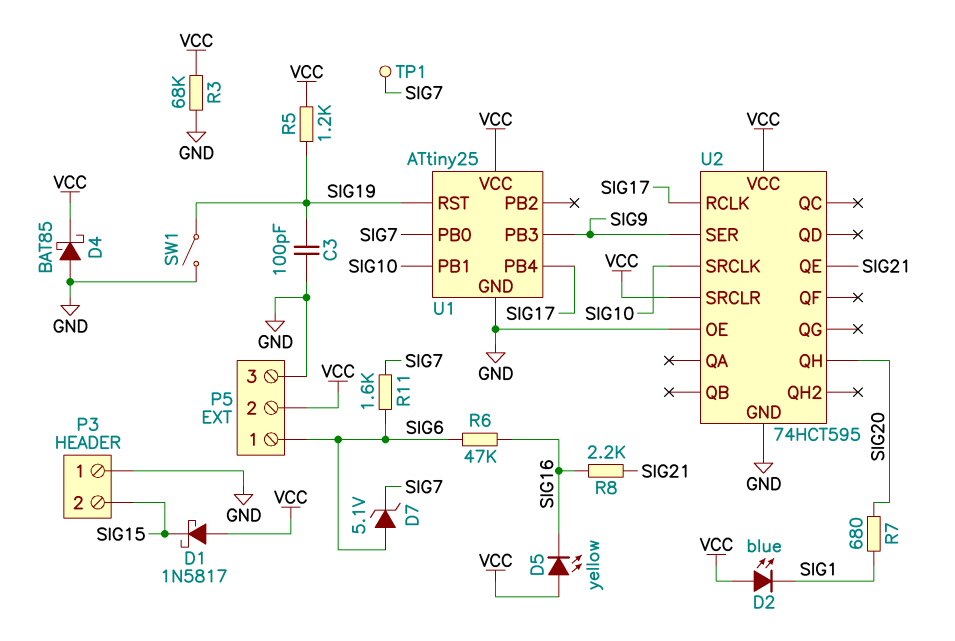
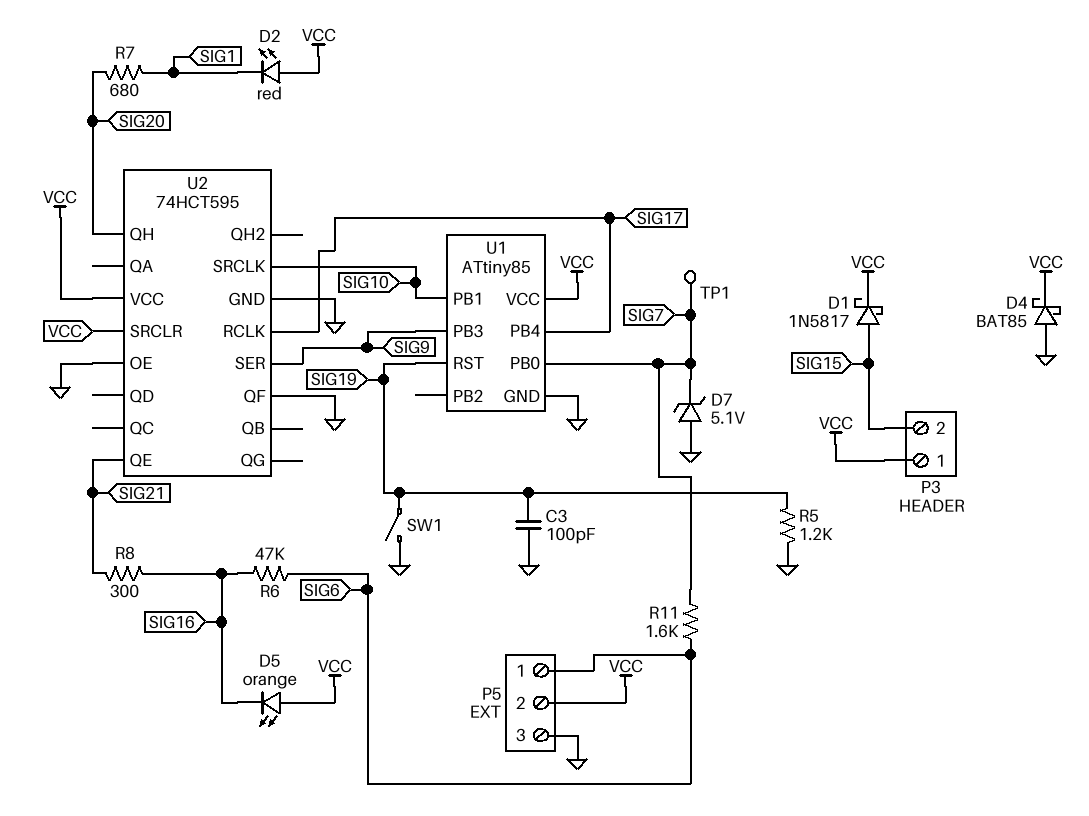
D1: schottky 1N5817 (A VCC, K SIG15) -> schottky 1N5817 (A SIG15, K VCC)
D2: LED blue (A VCC, K SIG1) -> LED red (A VCC, K SIG1)
D5: LED yellow (A VCC, K SIG16) -> LED orange (A VCC, K SIG16)
D7: zener 5.1V (A SIG6, K SIG7) -> zener 5.1V (A GND, K SIG7)
P3 pin 1: GND -> VCC
R3: 68k (GND, VCC) -> none
R5: 1.2k (SIG19, VCC) -> 1.2k (GND, SIG19)
R8: 2.2k (SIG16, SIG21) -> 300 (SIG16, SIG21)
U1: ATtiny25 -> ATtiny85
U2 pin QF: none -> GND

